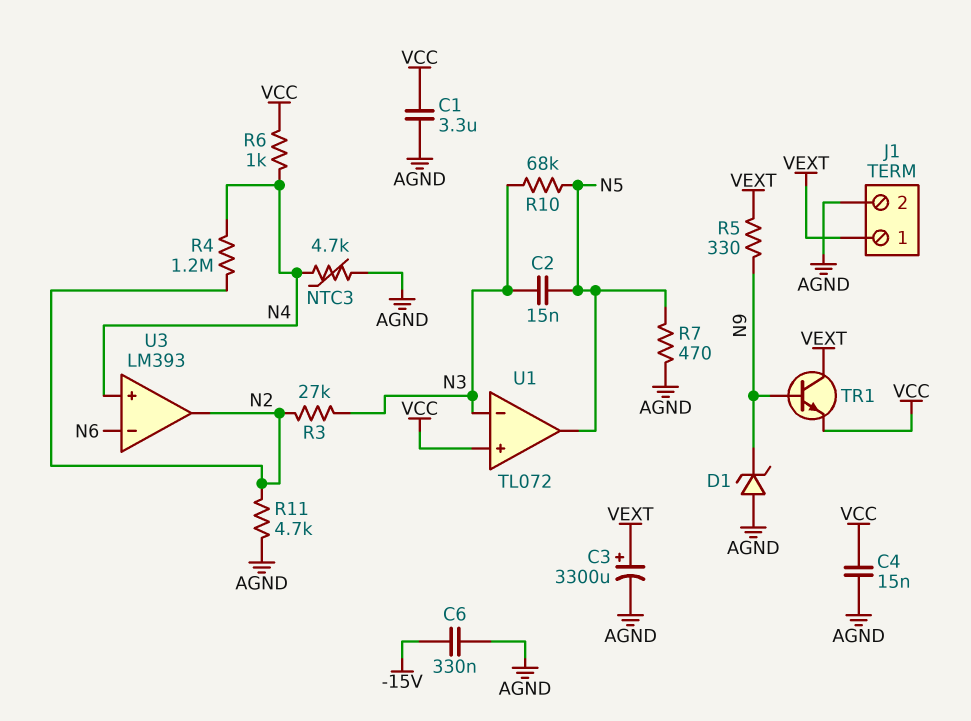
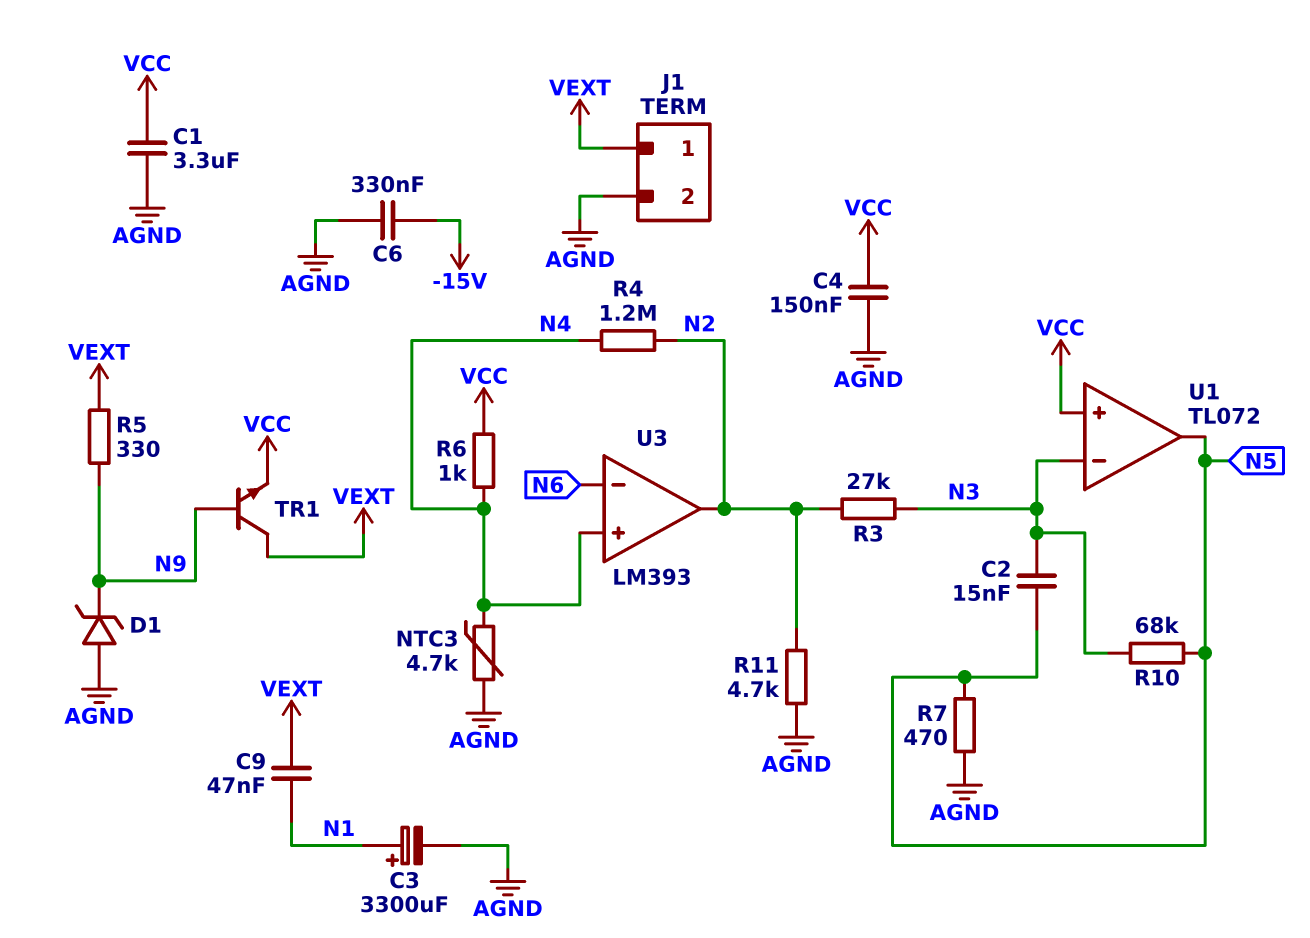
C3: 3300uF (plus VEXT, minus AGND) -> 3300uF (plus N1, minus AGND)
C4: 15nF (AGND, VCC) -> 150nF (AGND, VCC)
C9: none -> 47nF (N1, VEXT)

